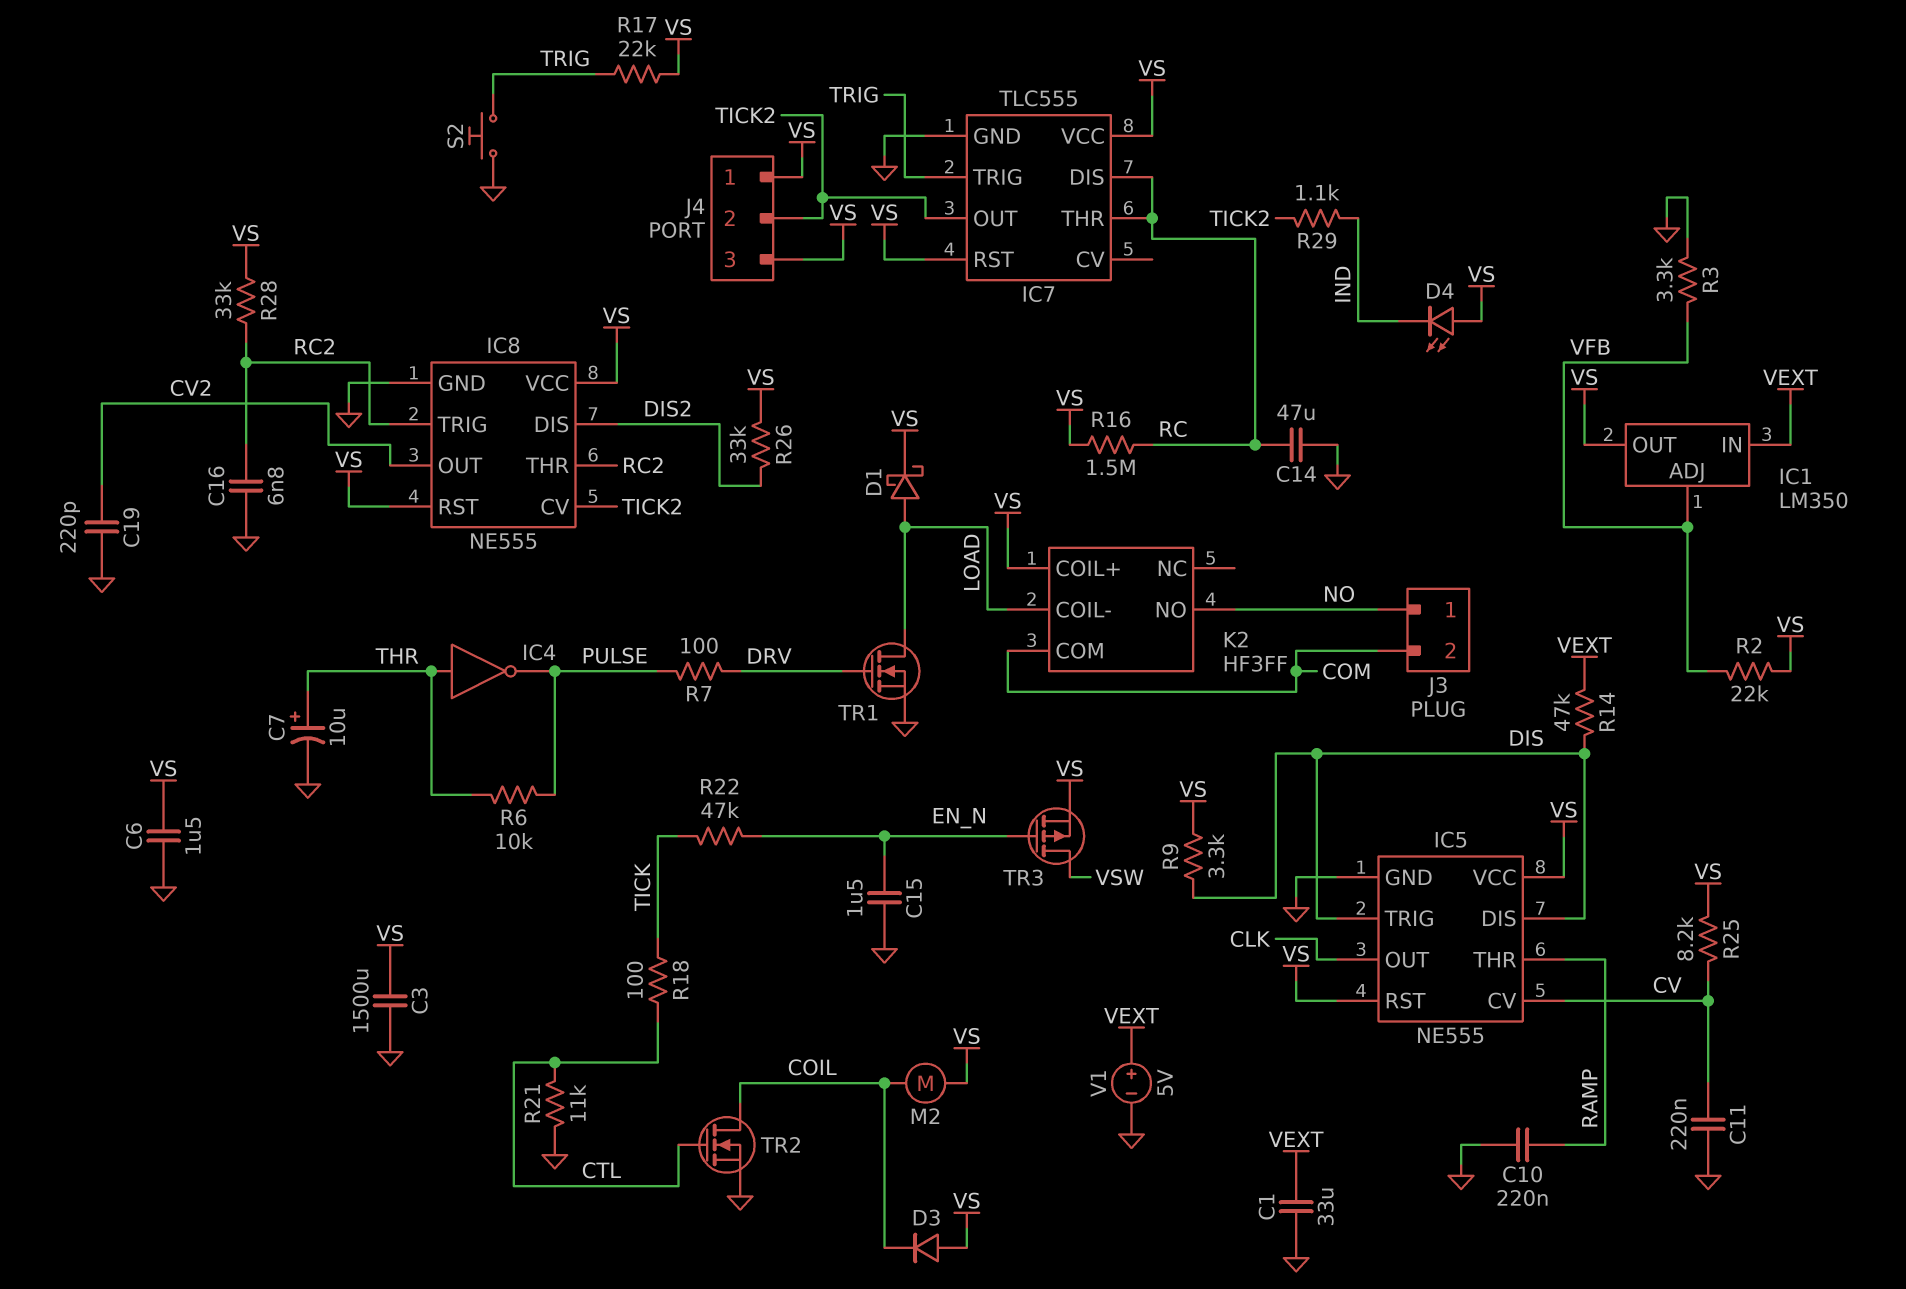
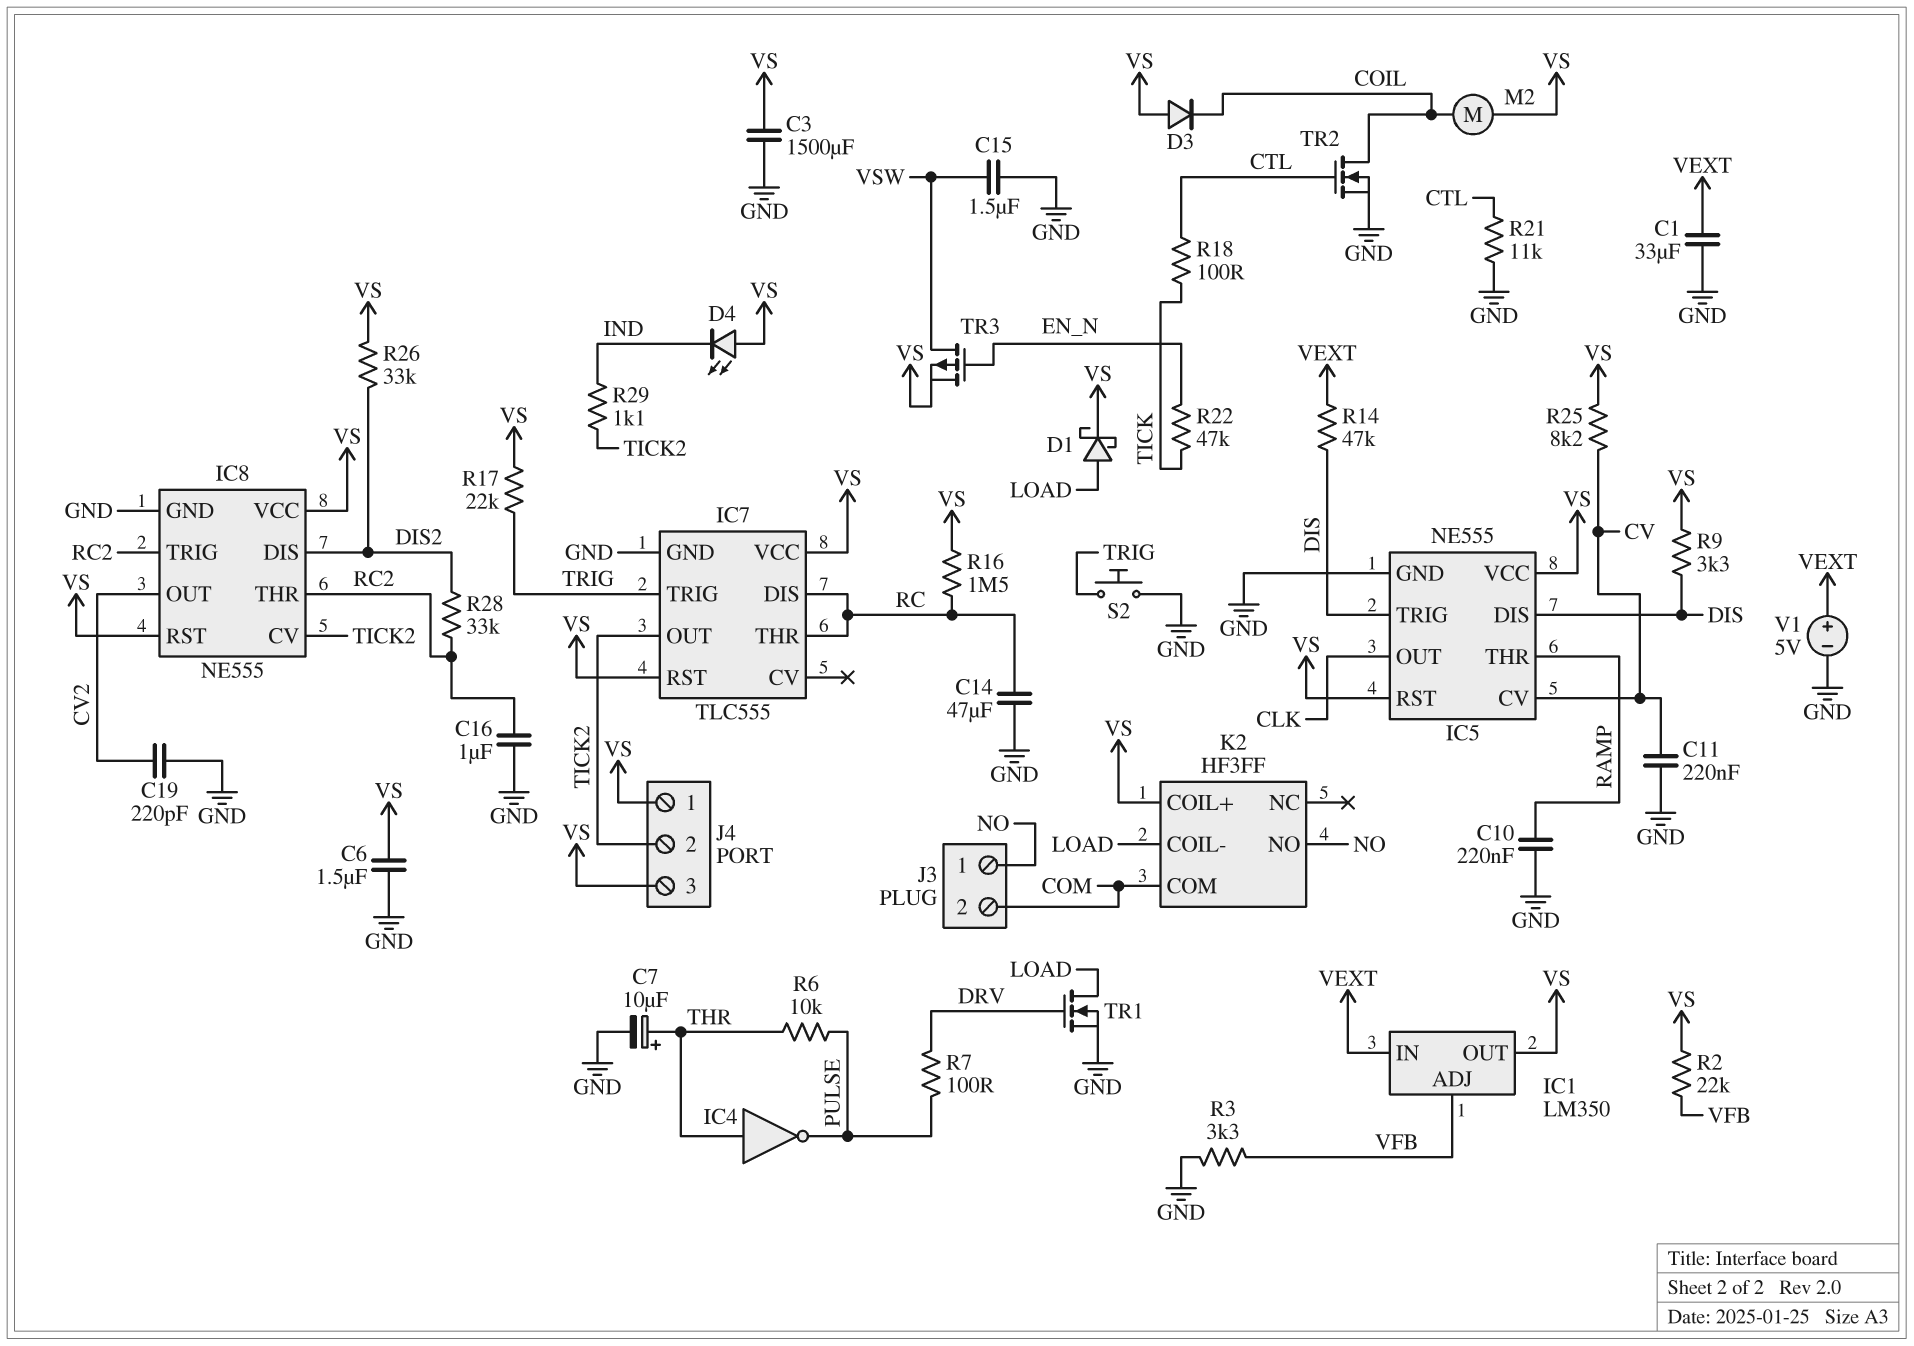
C15: 1.5uF (EN_N, GND) -> 1.5uF (GND, VSW)
C16: 6.8nF (GND, RC2) -> 1uF (GND, RC2)
R28: 33k (RC2, VS) -> 33k (DIS2, RC2)

